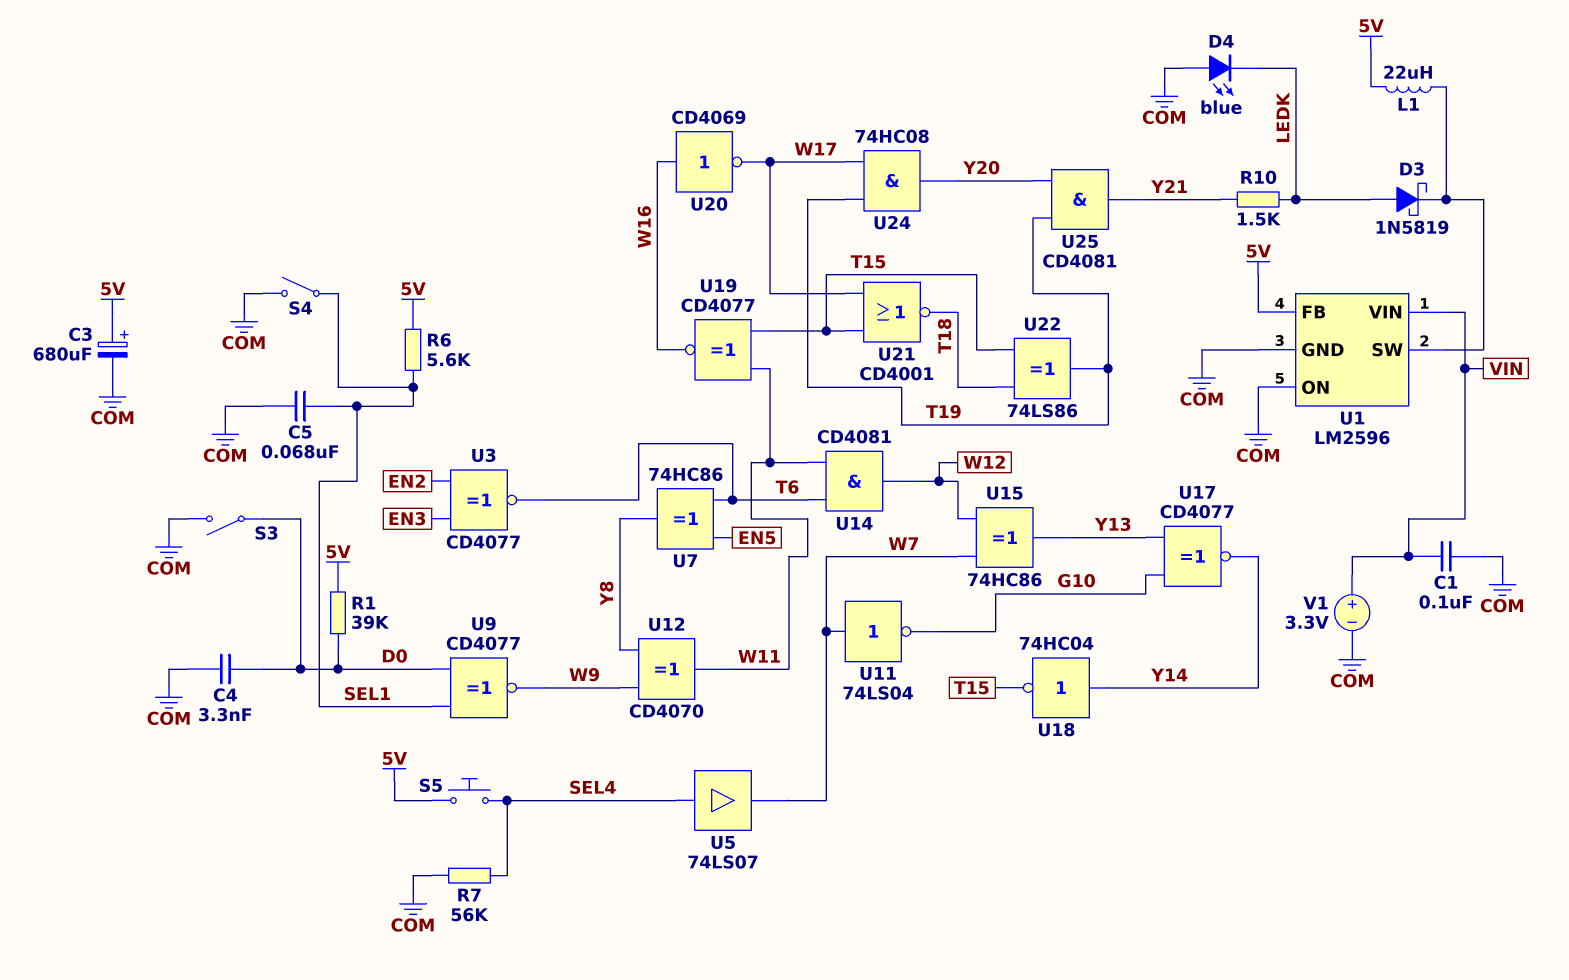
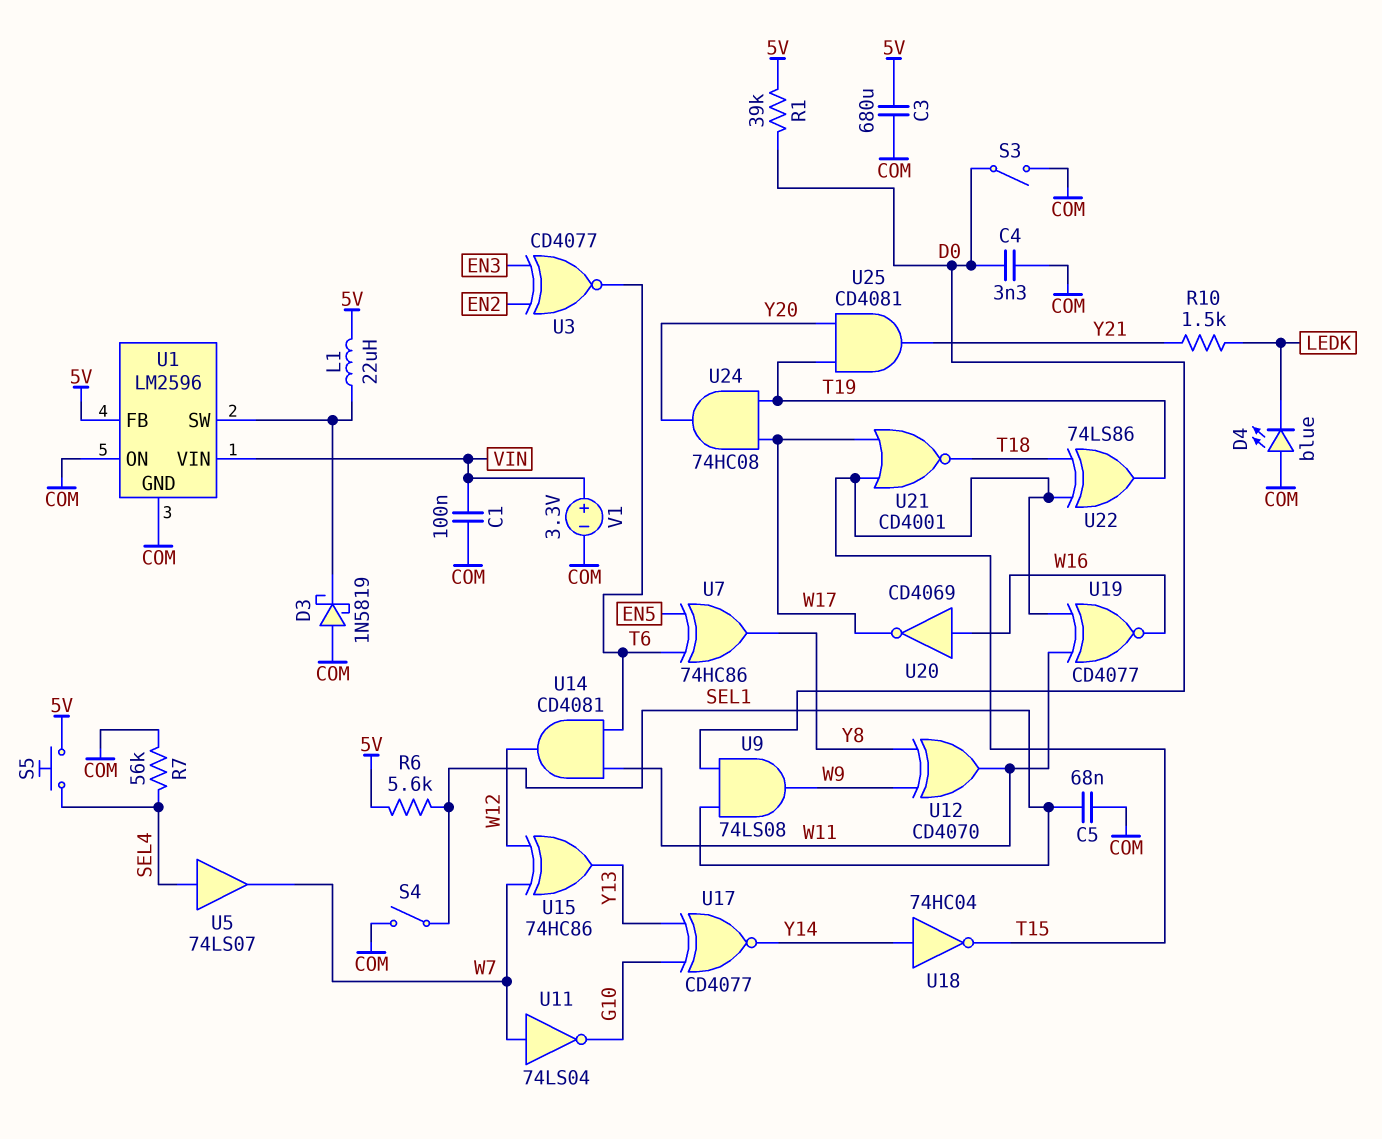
C3: 680uF (plus 5V, minus COM) -> 680uF (5V, COM)
D3: schottky 1N5819 (A LEDK, K U1/SW) -> schottky 1N5819 (A COM, K U1/SW)
U9: XNOR CD4077 (in D0, in SEL1, out W9) -> AND 74LS08 (in D0, in SEL1, out W9)

